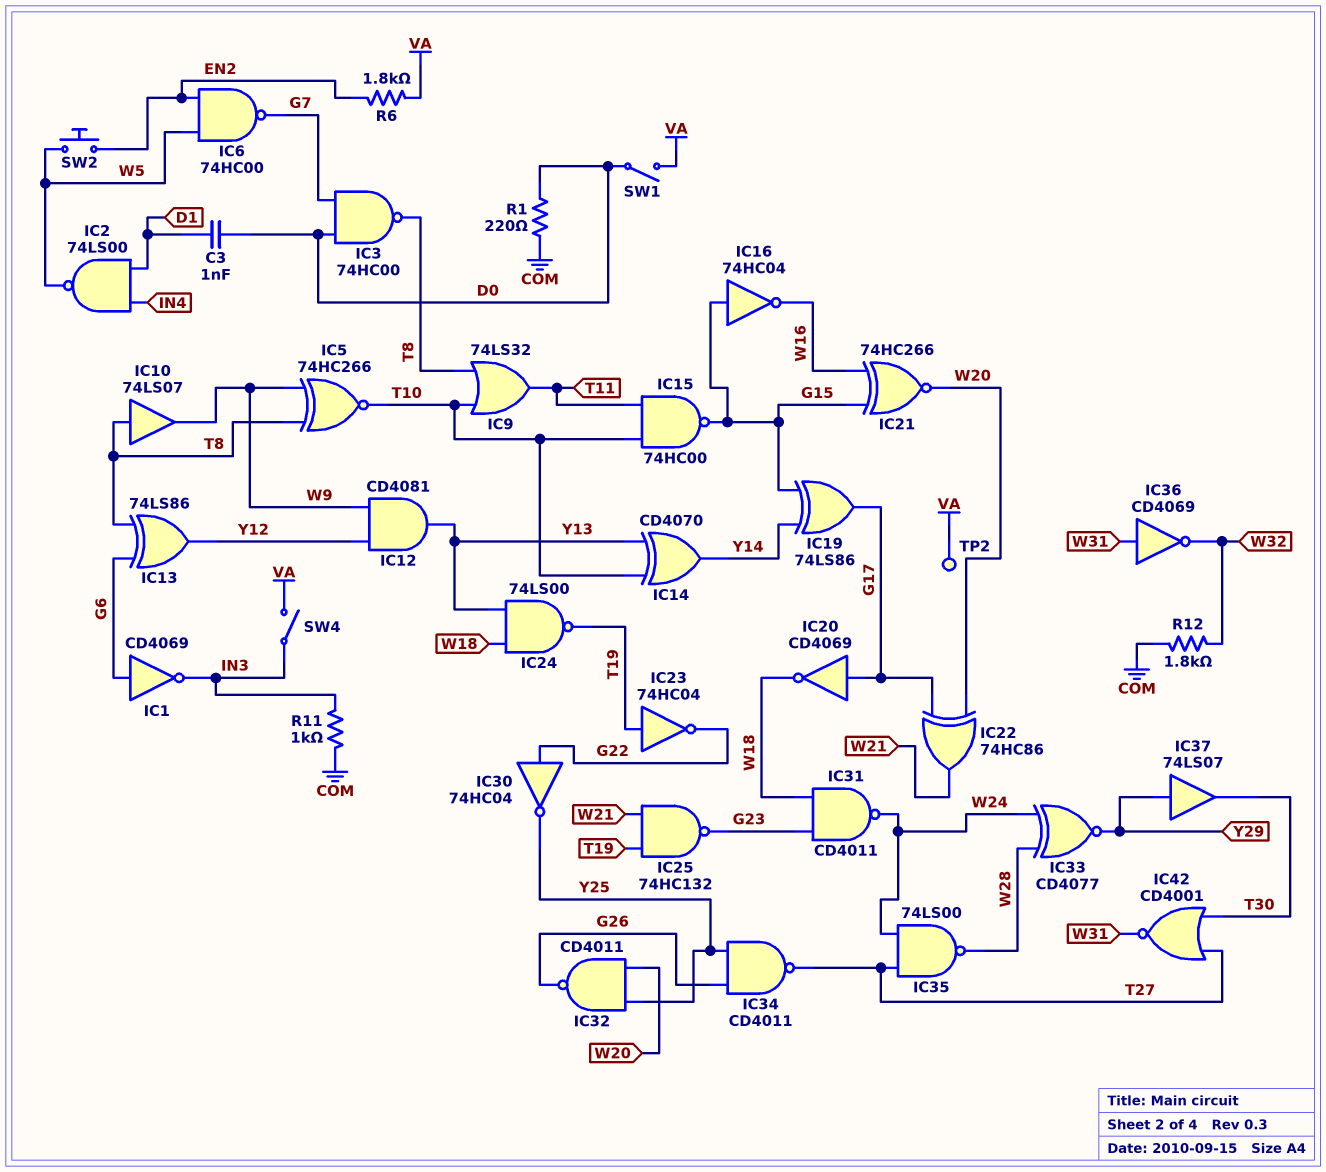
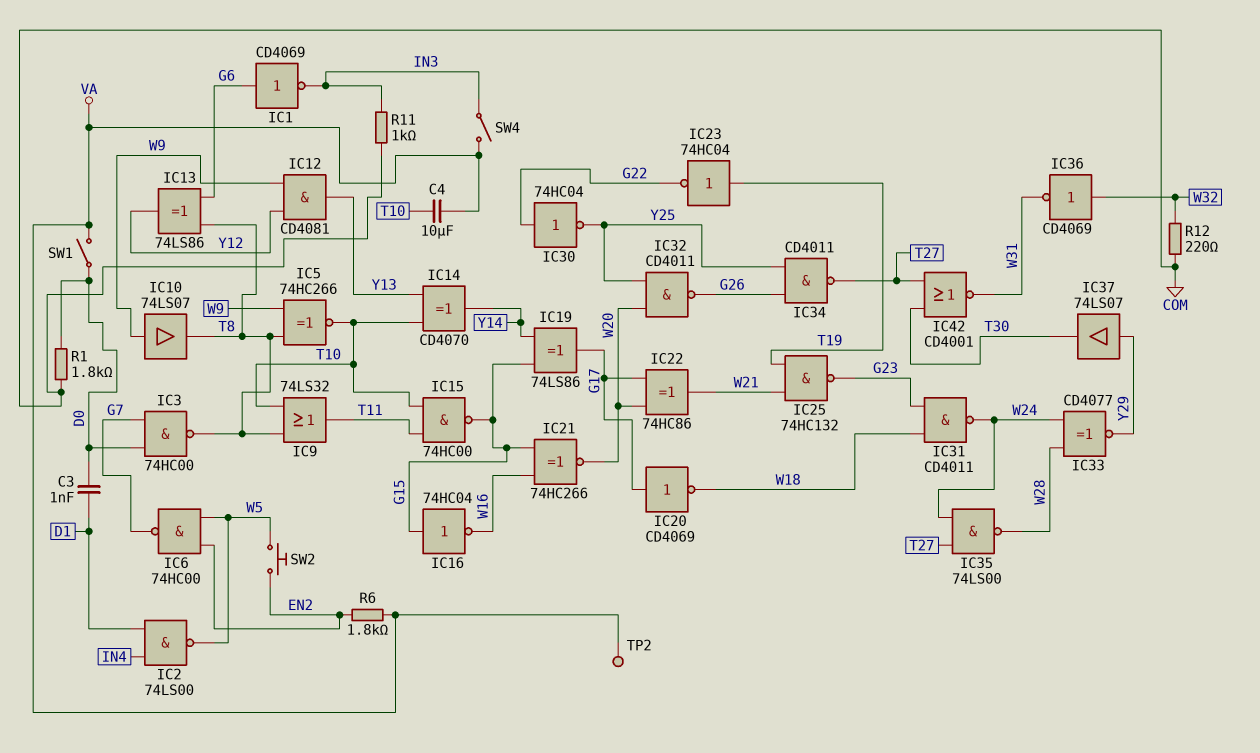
C4: none -> 10uF (T10, VA)
IC10: buffer 74LS07 (in T8, out W9) -> buffer 74LS07 (in W9, out T8)
IC24: NAND 74LS00 (in W18, in Y13, out T19) -> none
IC36: NOT CD4069 (in W31, out W32) -> NOT CD4069 (in W32, out W31)
R1: 220 (COM, D0) -> 1.8k (COM, D0)
R12: 1.8k (COM, W32) -> 220 (COM, W32)

